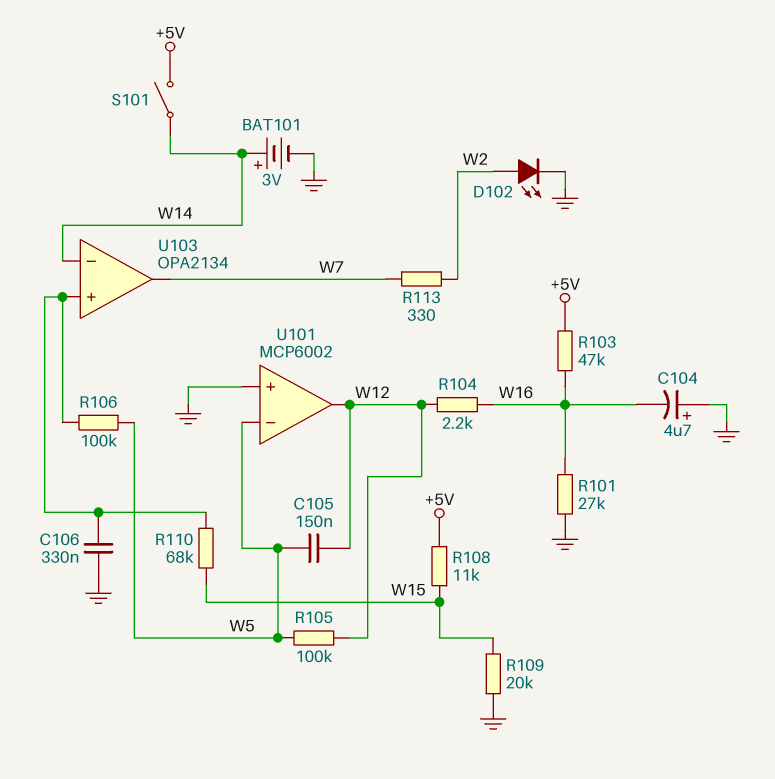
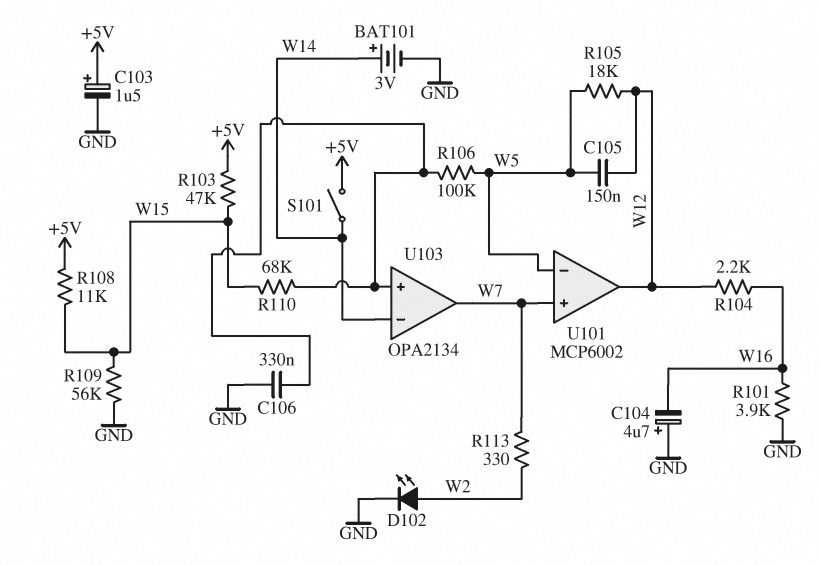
C103: none -> 1.5uF (plus +5V, minus GND)
R101: 27k (GND, W16) -> 3.9k (GND, W16)
R103: 47k (+5V, W16) -> 47k (+5V, W15)
R105: 100k (W5, W12) -> 18k (W5, W12)
R109: 20k (GND, W15) -> 56k (GND, W15)
U101 pin in+: GND -> W7

